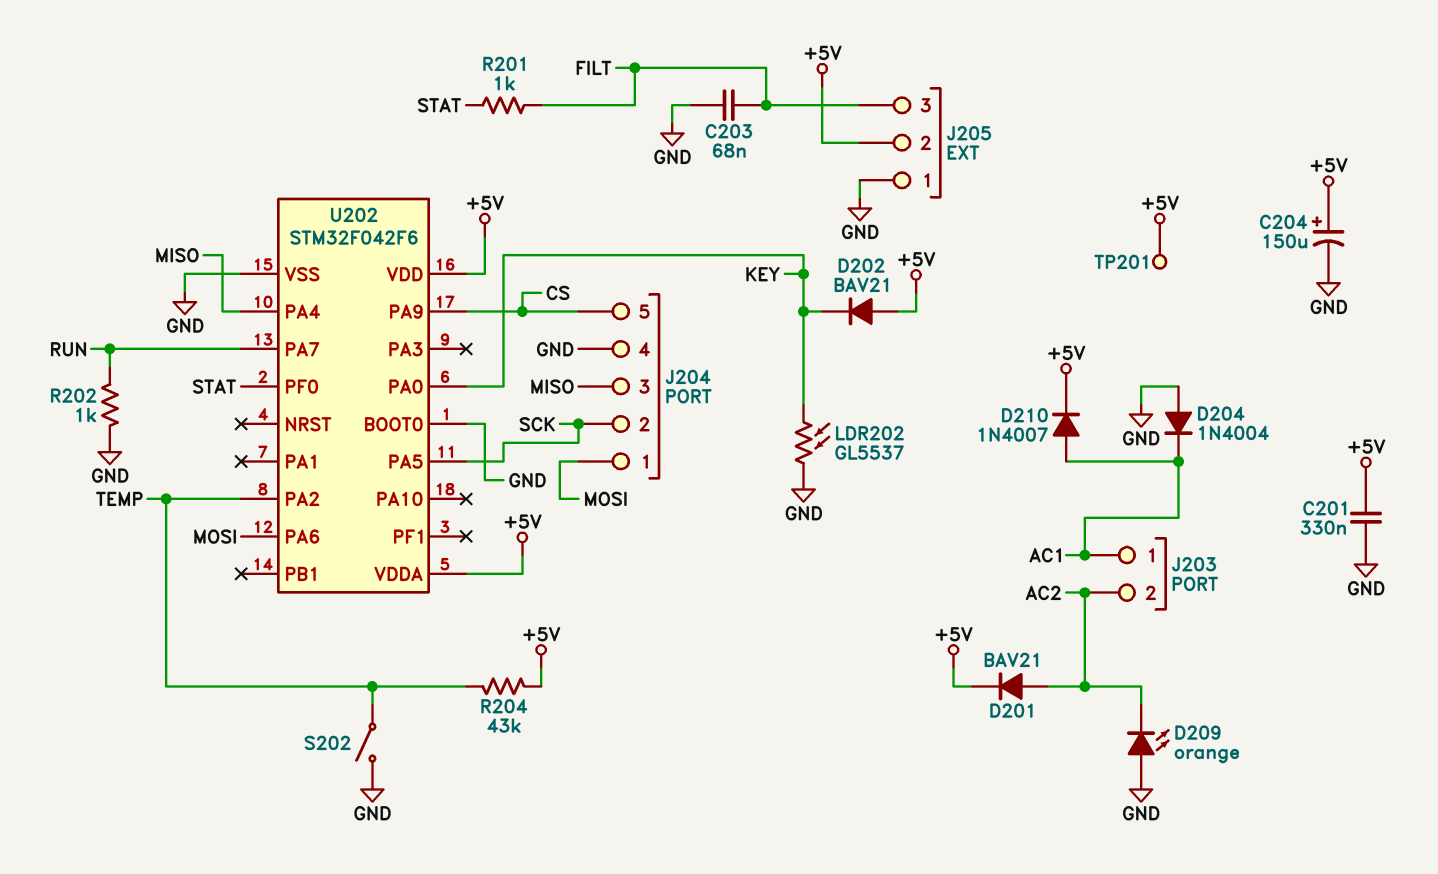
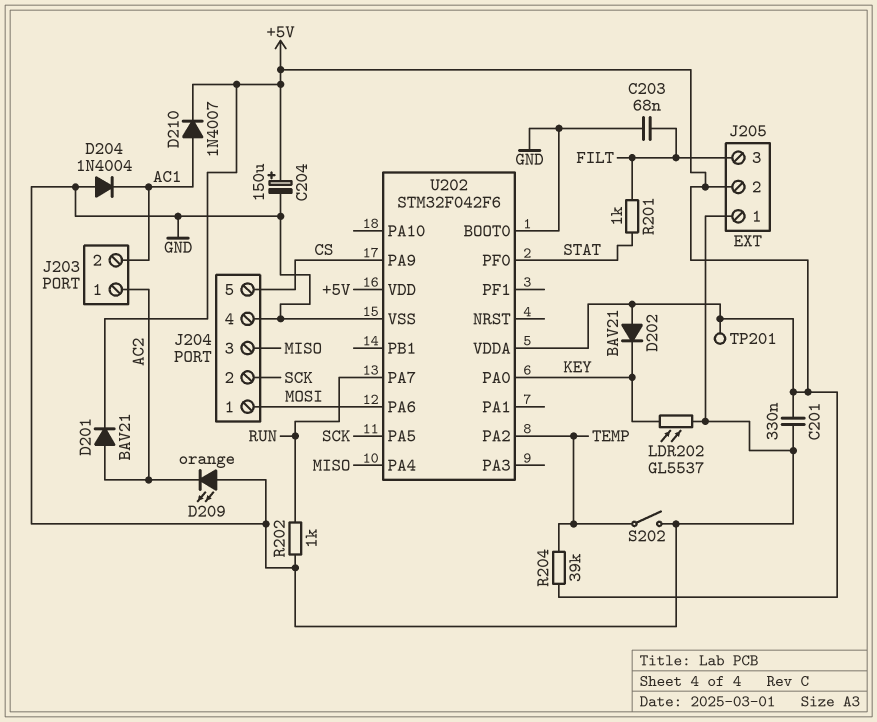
J203 pin 1: AC1 -> AC2
J203 pin 2: AC2 -> AC1
R204: 43k (+5V, TEMP) -> 39k (+5V, TEMP)

